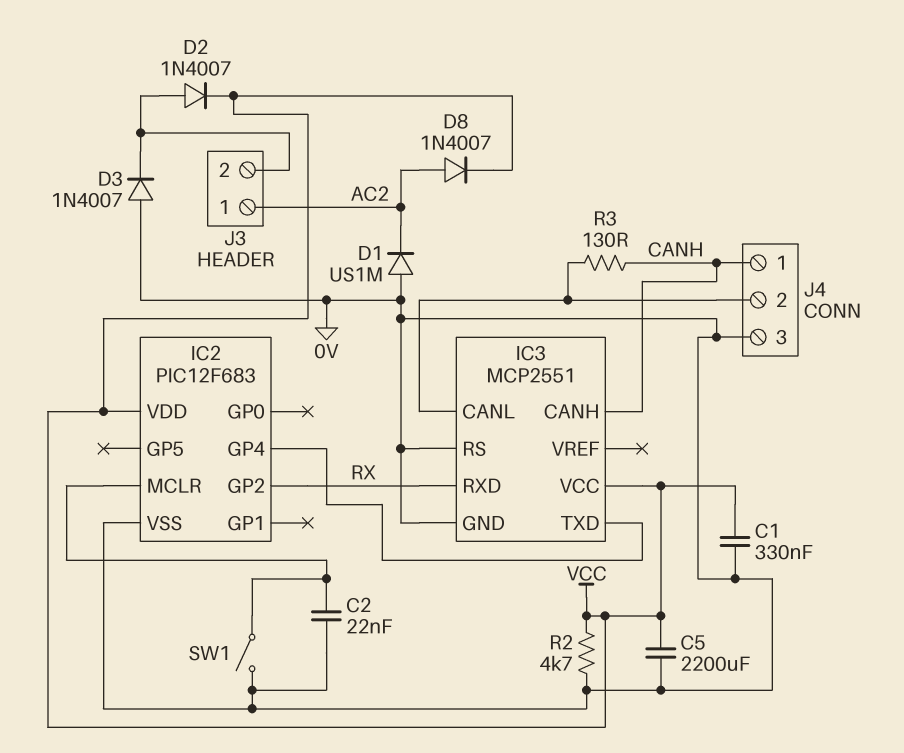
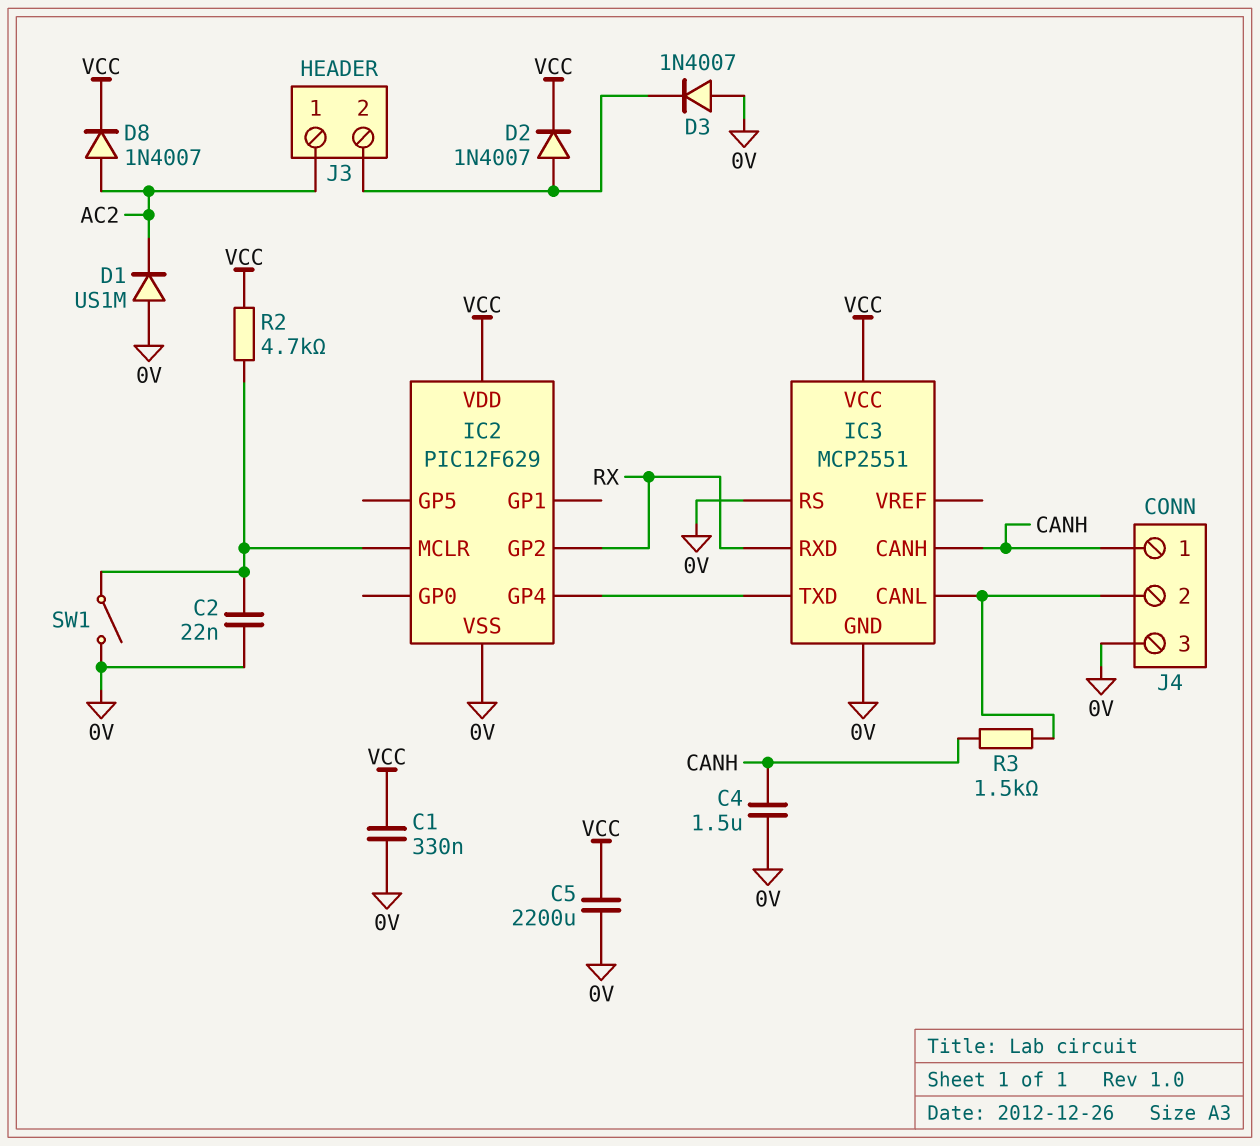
C4: none -> 1.5uF (0V, CANH)
IC2: PIC12F683 -> PIC12F629
R2: 4.7k (0V, VCC) -> 4.7k (IC2/MCLR, VCC)
R3: 130 (CANH, IC3/CANL) -> 1.5k (CANH, IC3/CANL)

